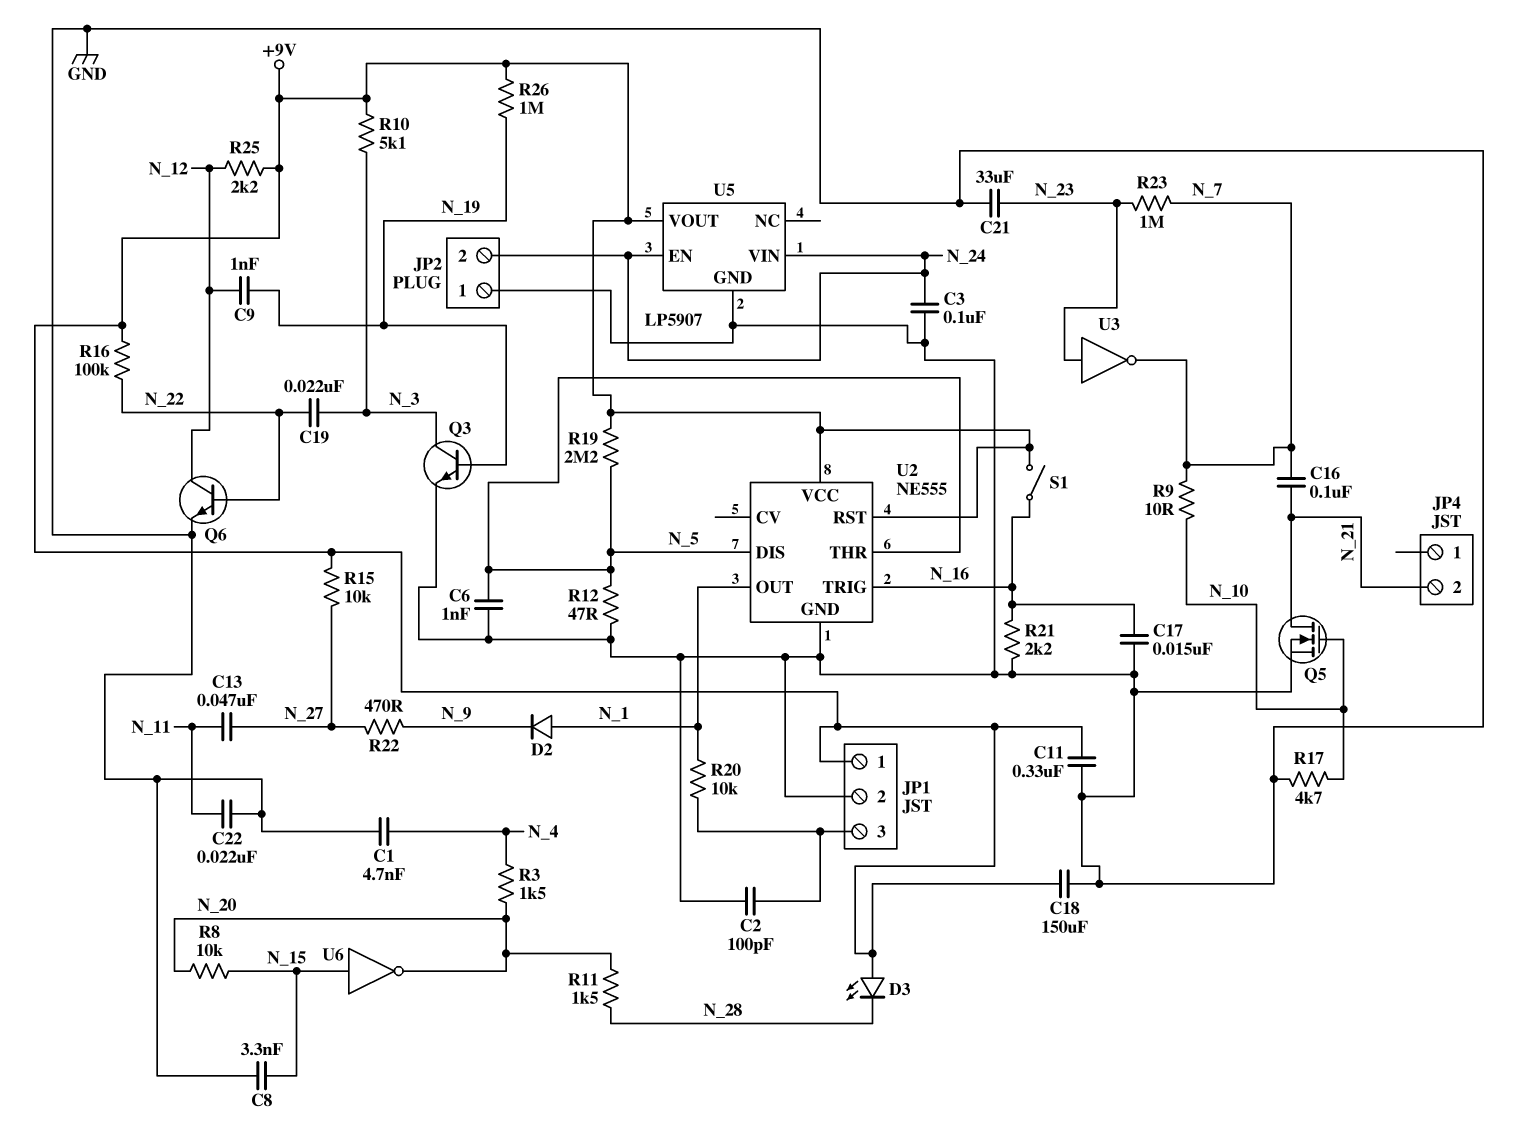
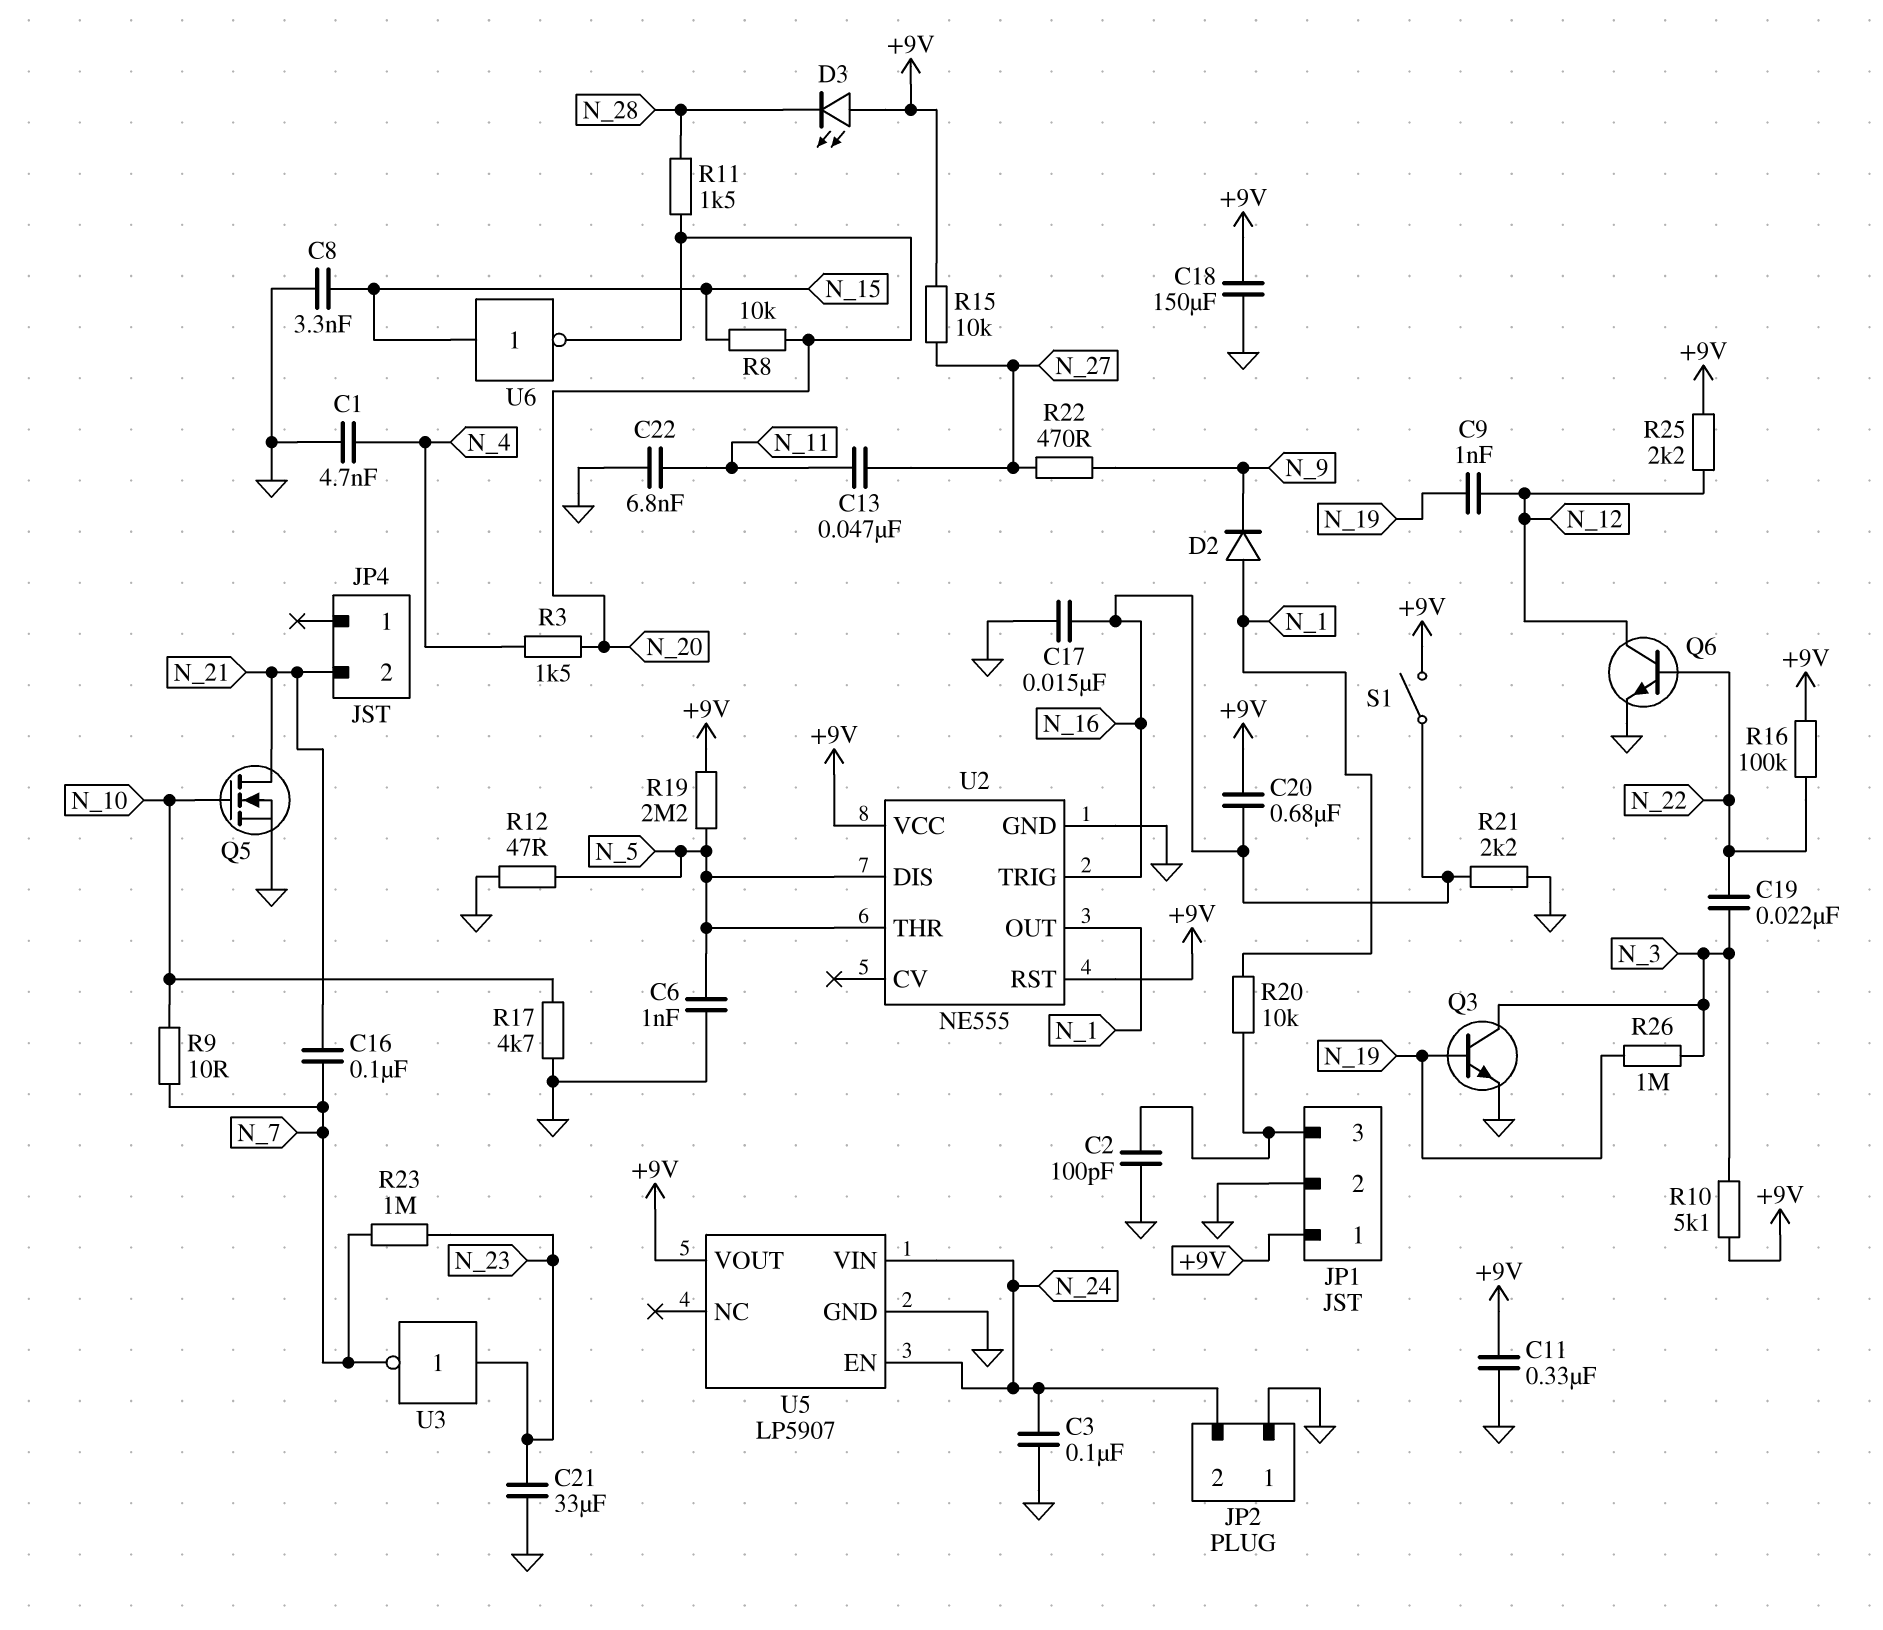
C20: none -> 680nF (+9V, N_16)
C22: 22nF (GND, N_11) -> 6.8nF (GND, N_11)
R26: 1M (+9V, N_19) -> 1M (N_3, N_19)

